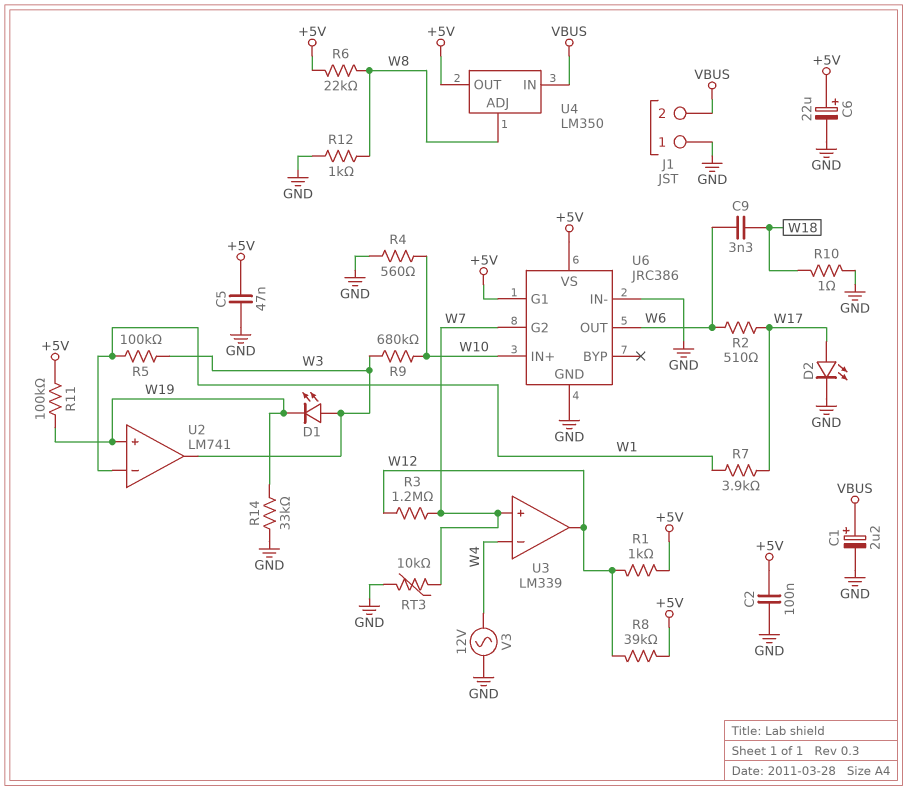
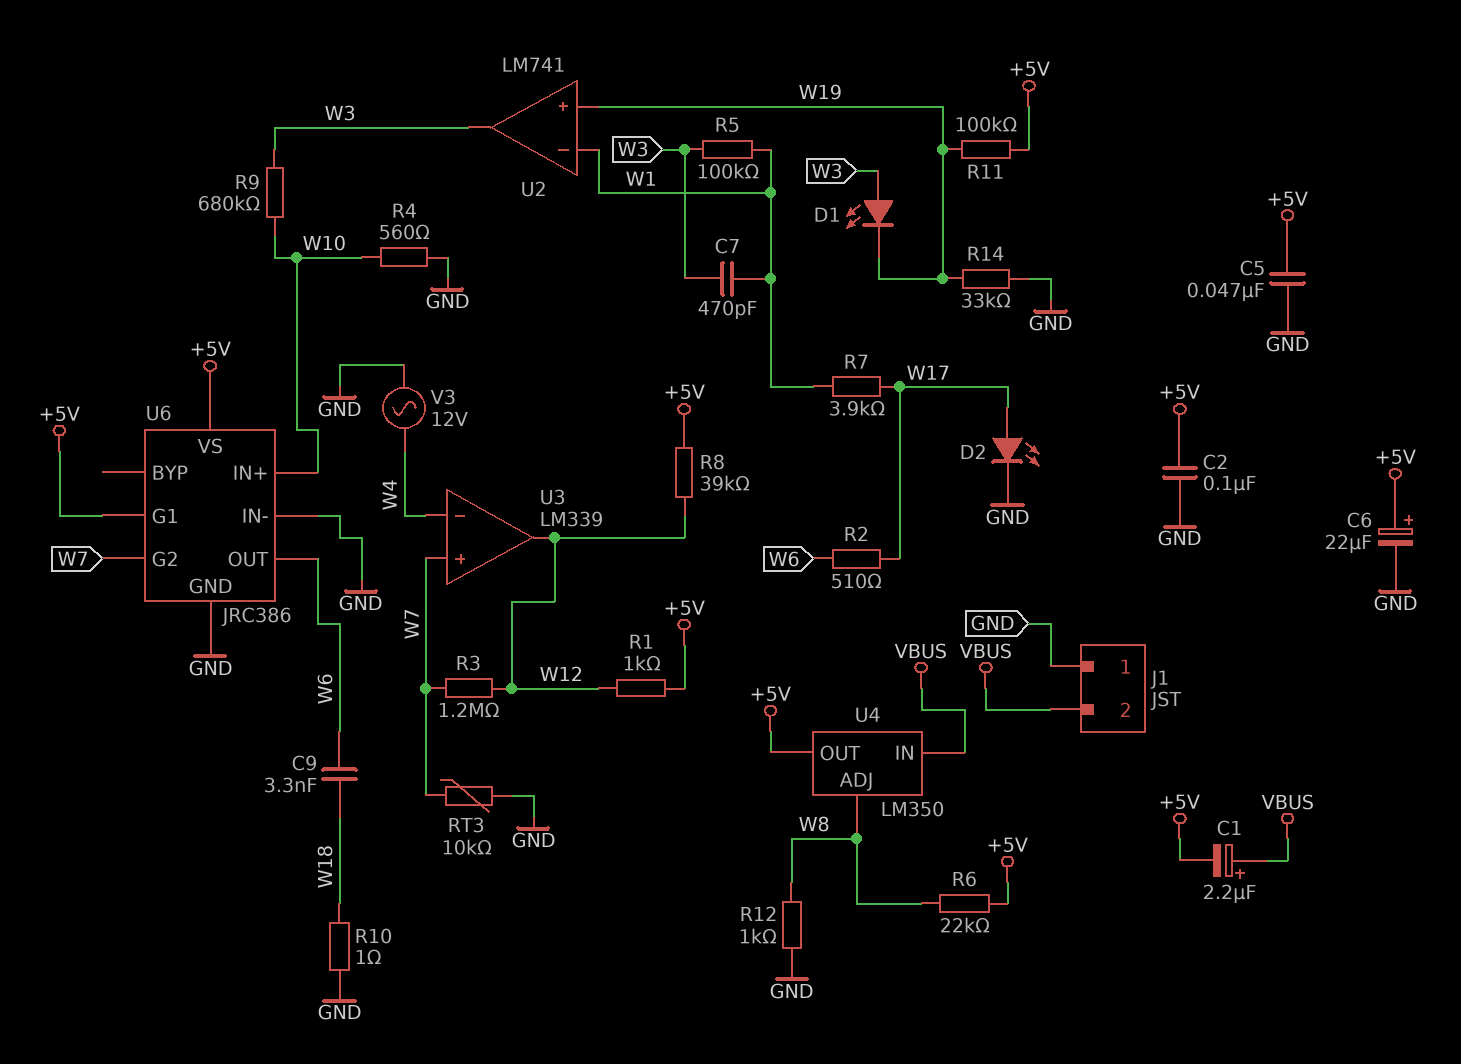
C1: 2.2uF (plus VBUS, minus GND) -> 2.2uF (plus VBUS, minus +5V)
C7: none -> 470pF (W1, W3)

